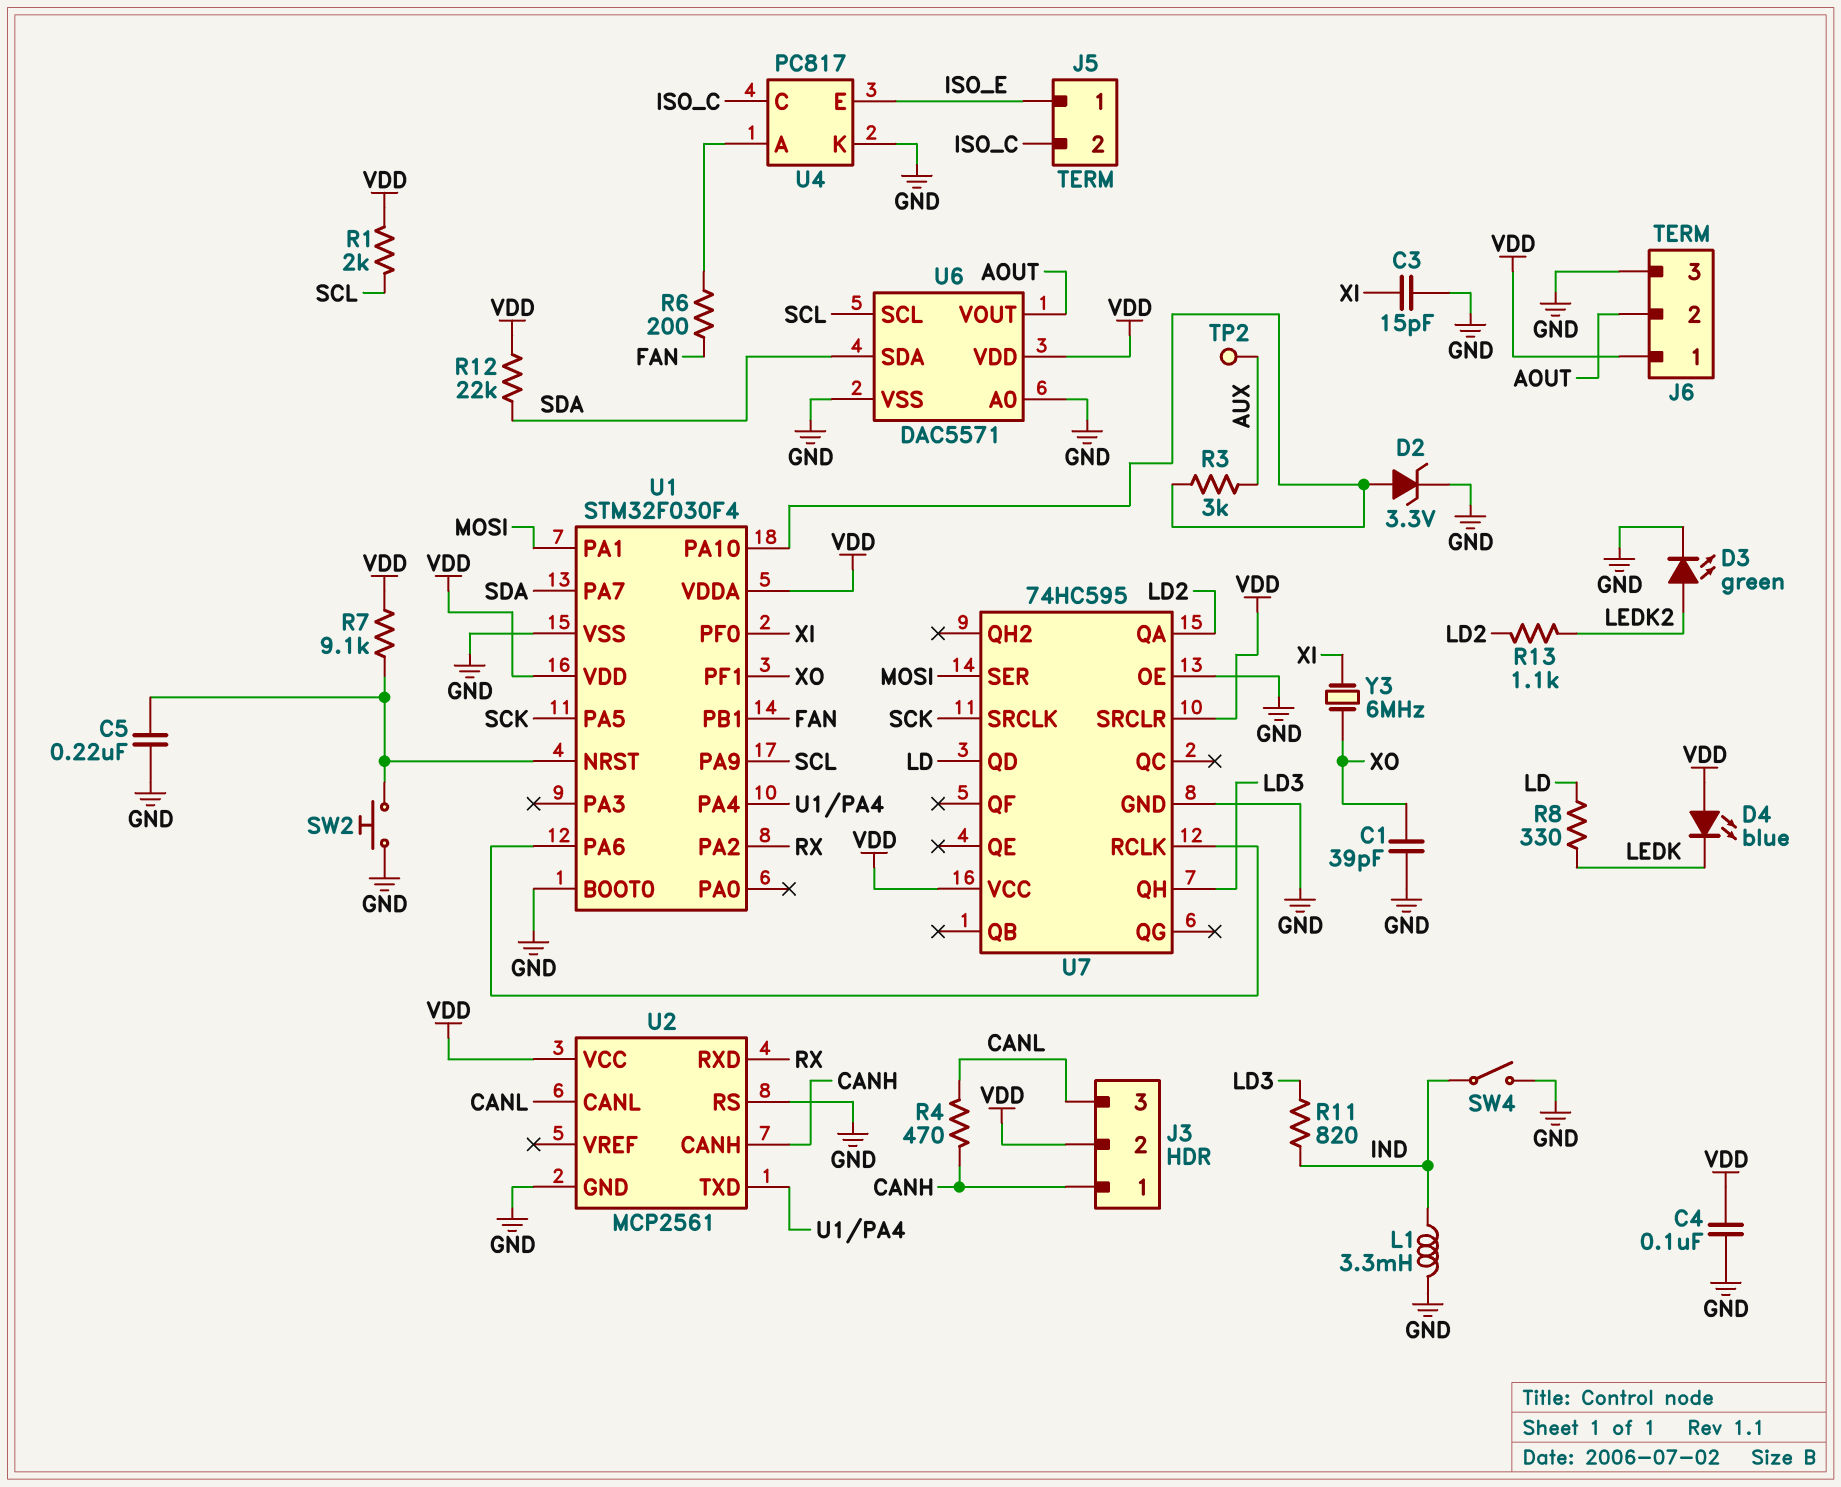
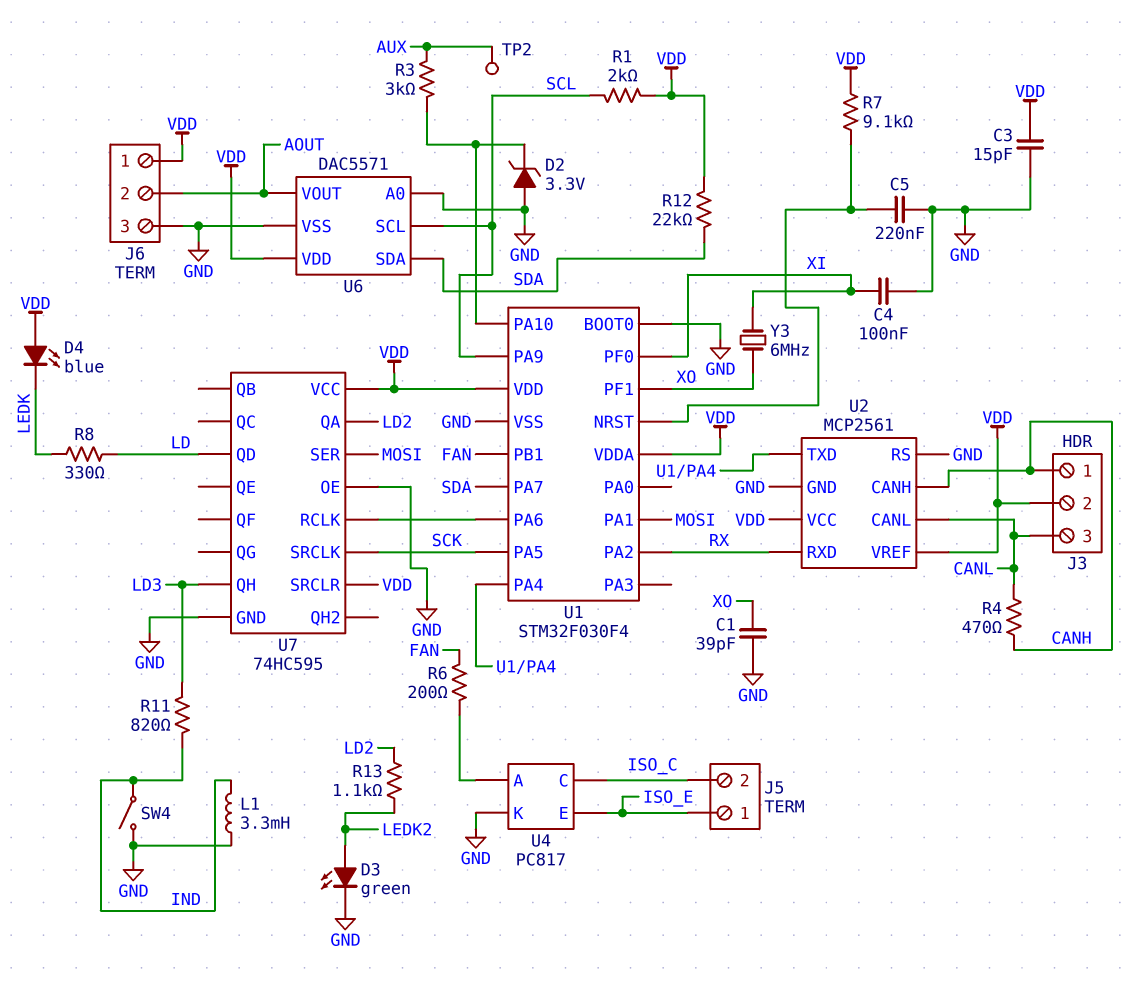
C3: 15pF (GND, XI) -> 15pF (GND, VDD)
C4: 100nF (GND, VDD) -> 100nF (GND, XI)
D2: zener 3.3V (A U1/PA10, K GND) -> zener 3.3V (A GND, K U1/PA10)
SW2: button (GND, U1/NRST) -> none
U2 pin VREF: none -> VDD

